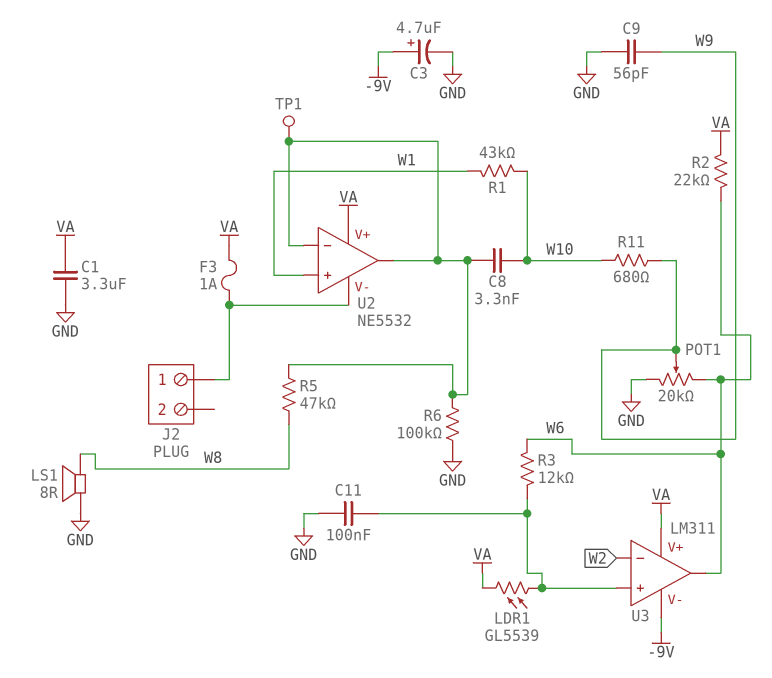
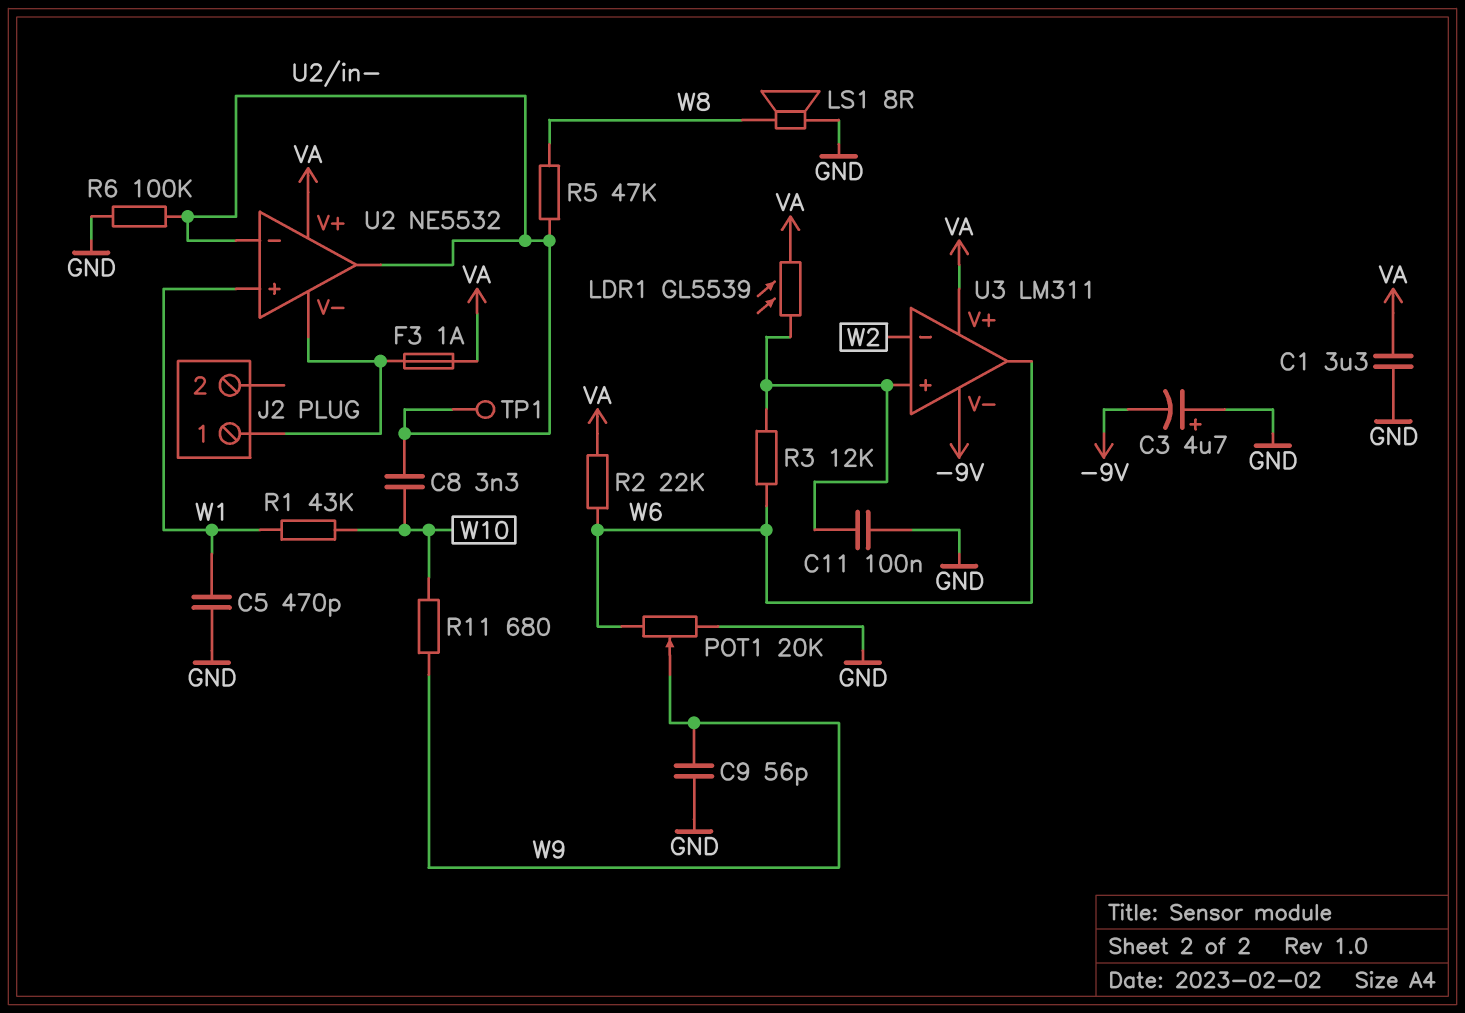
C3: 4.7uF (plus -9V, minus GND) -> 4.7uF (plus GND, minus -9V)
C5: none -> 470pF (GND, W1)

